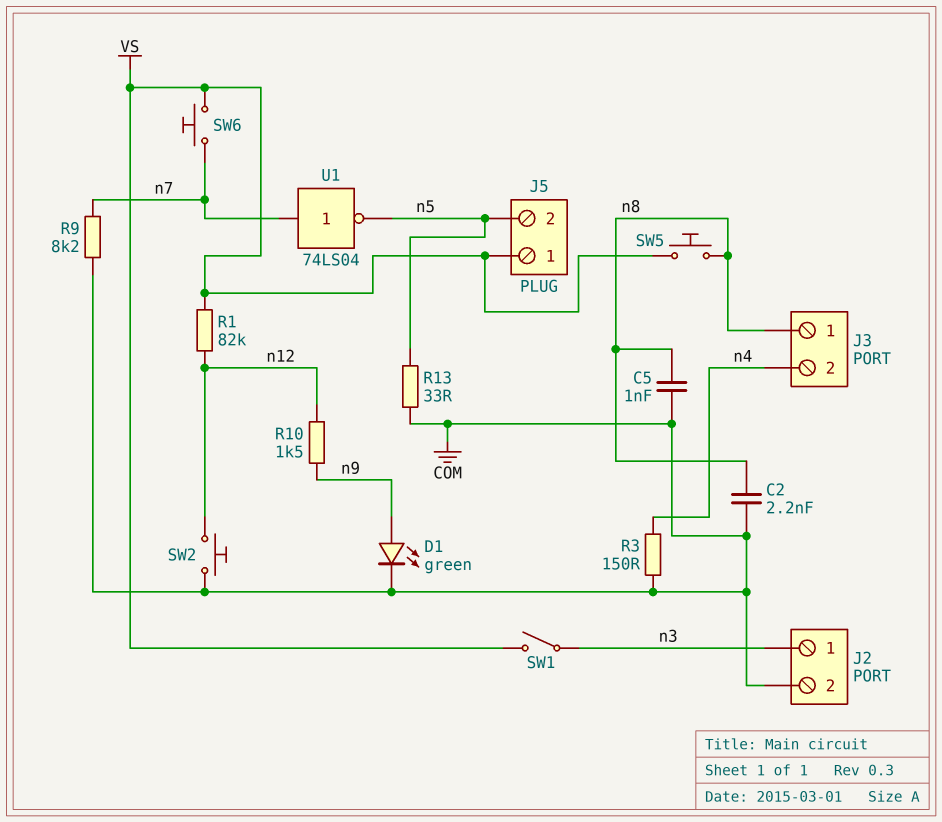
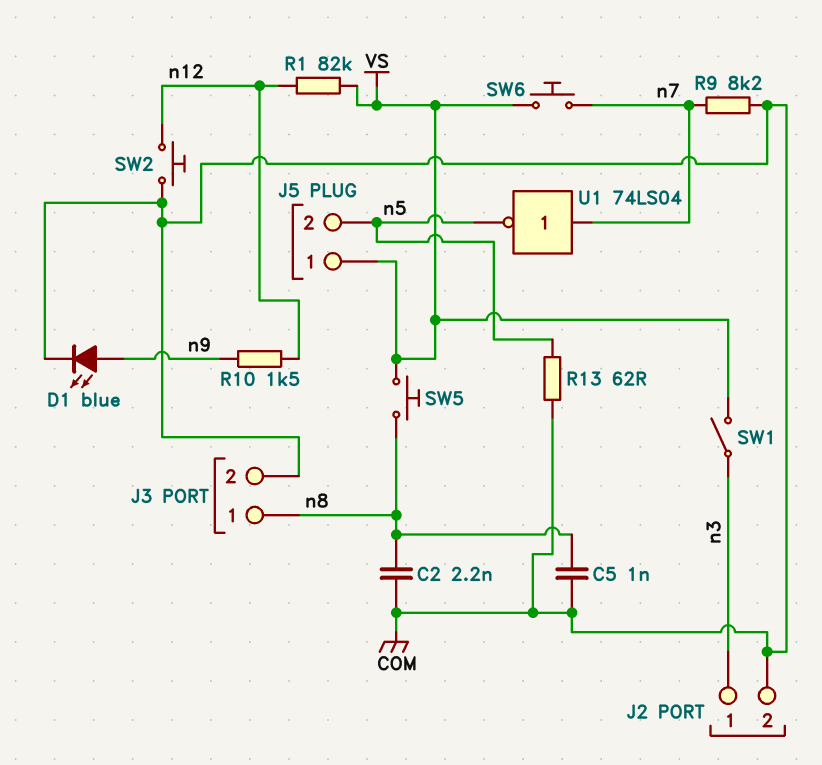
D1: LED green (A n9, K COM) -> LED blue (A n9, K COM)
J3 pin 2: n4 -> COM
R3: 150 (COM, n4) -> none
R13: 33 (COM, n5) -> 62 (COM, n5)

